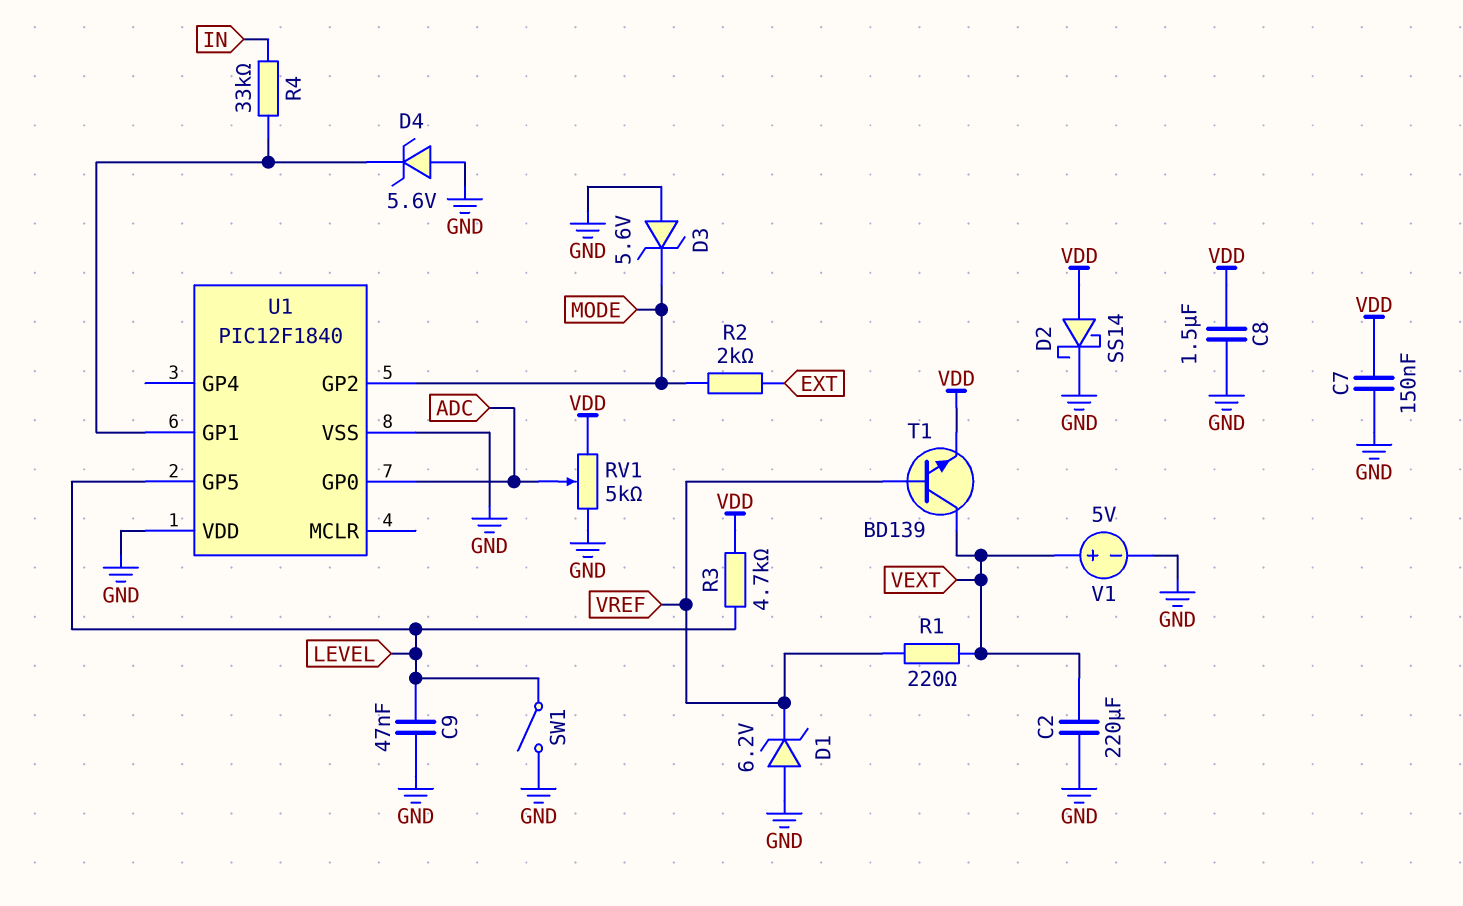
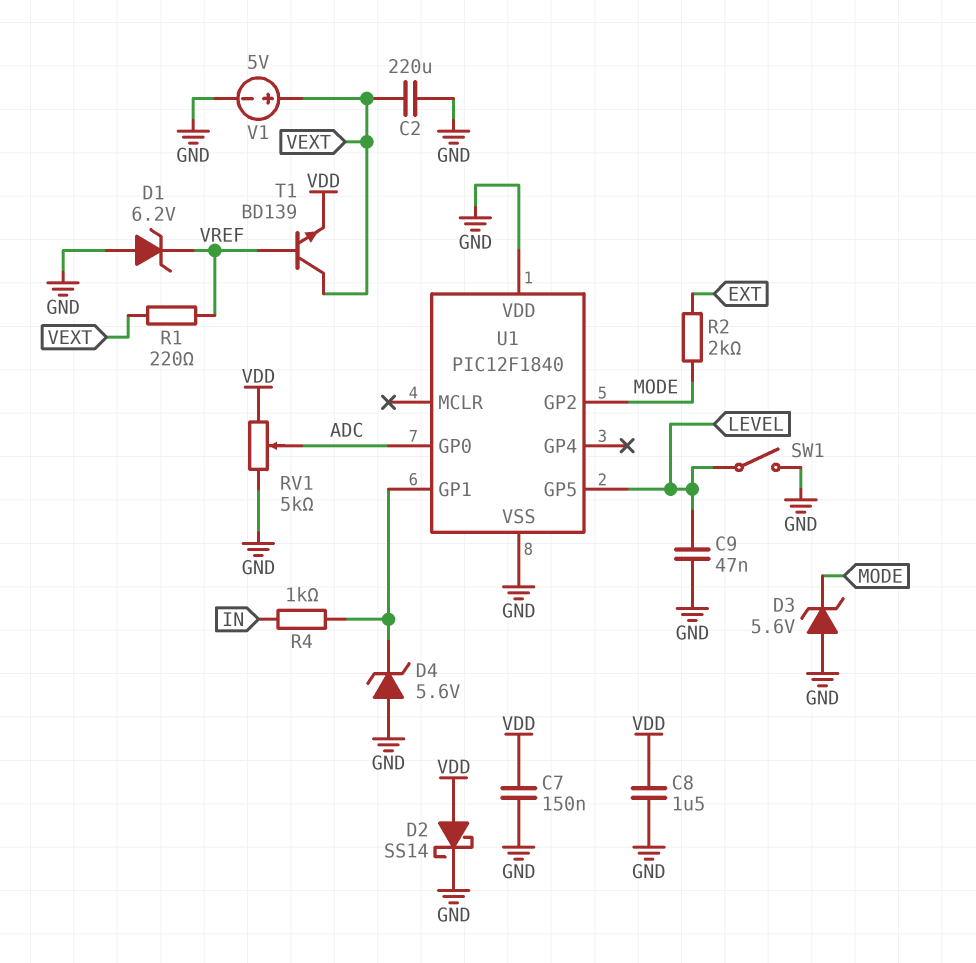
R3: 4.7k (LEVEL, VDD) -> none
R4: 33k (IN, U1/GP1) -> 1k (IN, U1/GP1)

